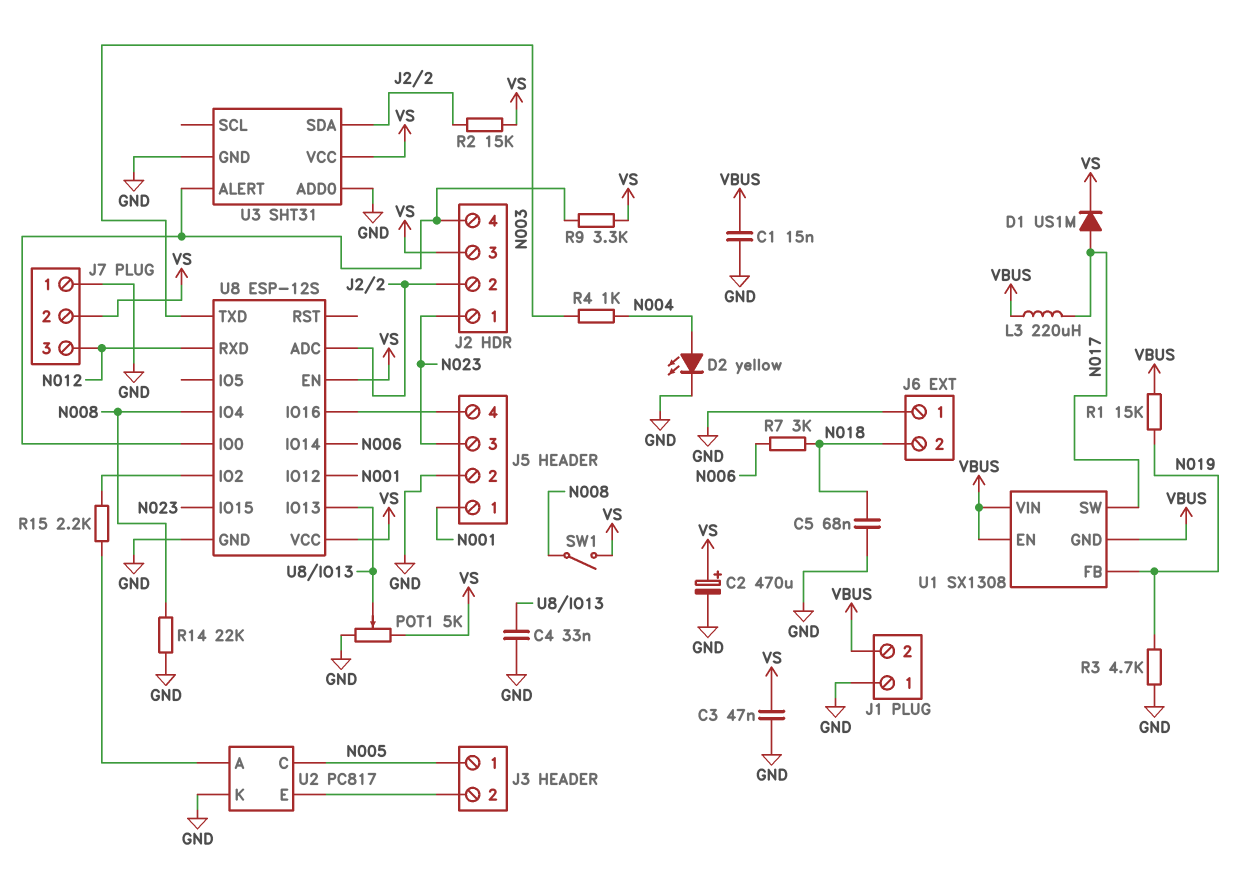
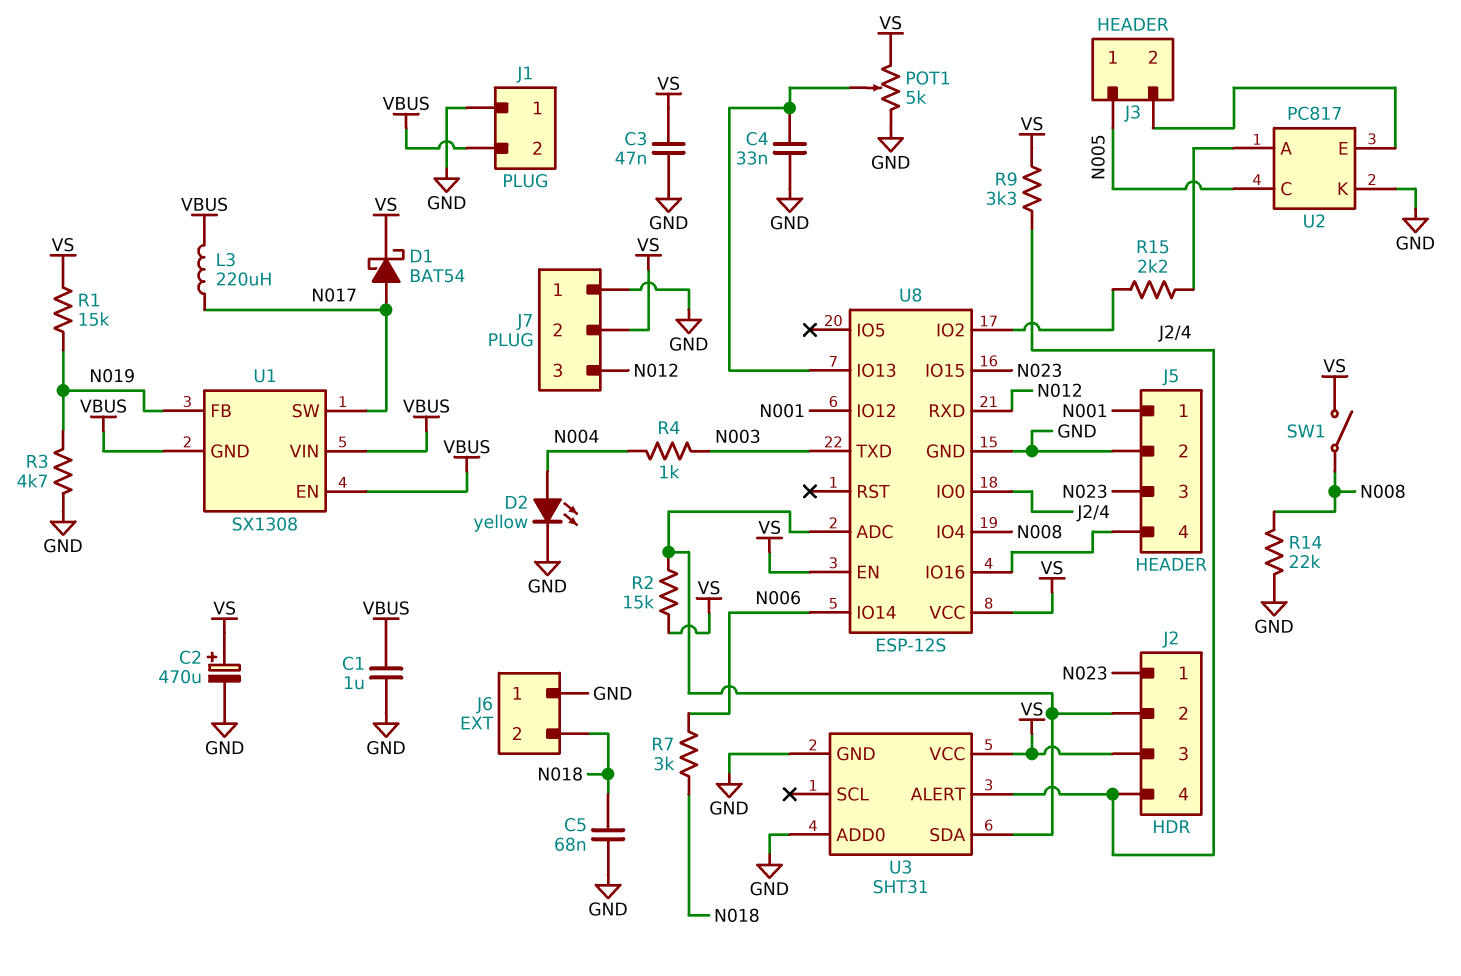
C1: 15nF (GND, VBUS) -> 1uF (GND, VBUS)
D1: diode US1M (A N017, K VS) -> schottky BAT54 (A N017, K VS)
R1: 15k (N019, VBUS) -> 15k (N019, VS)

